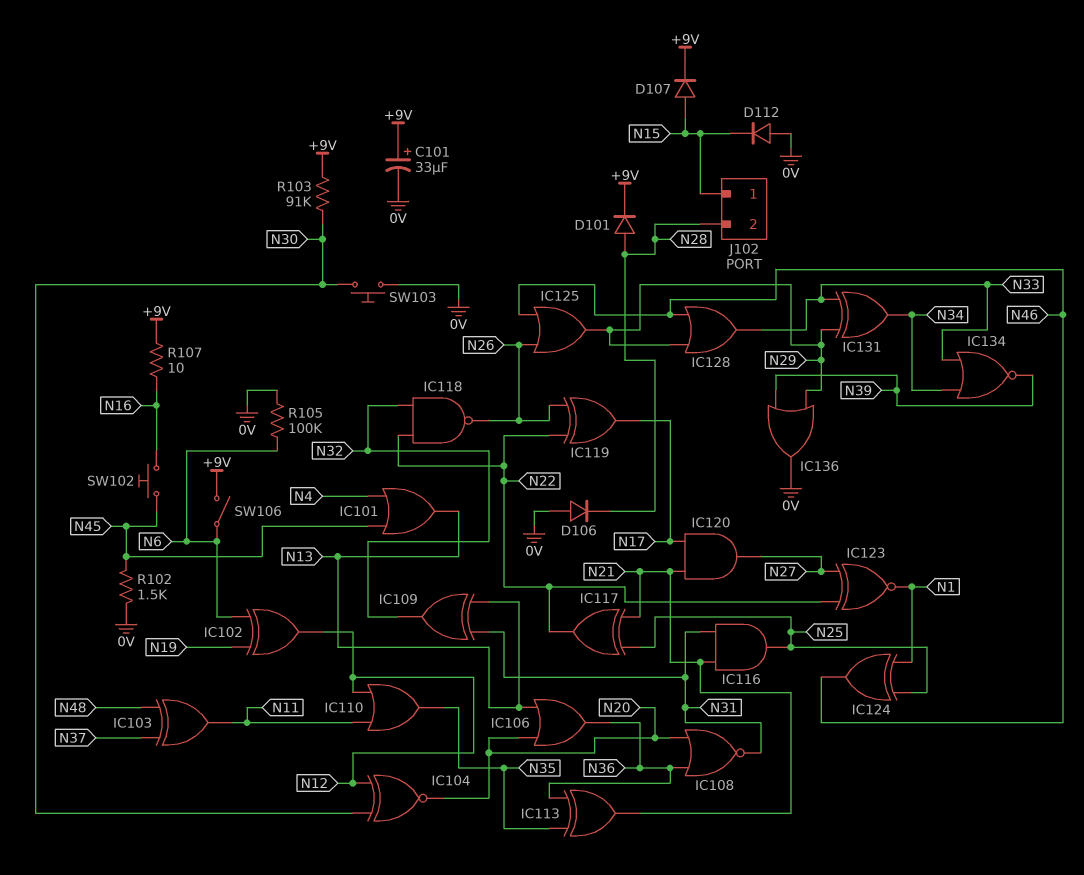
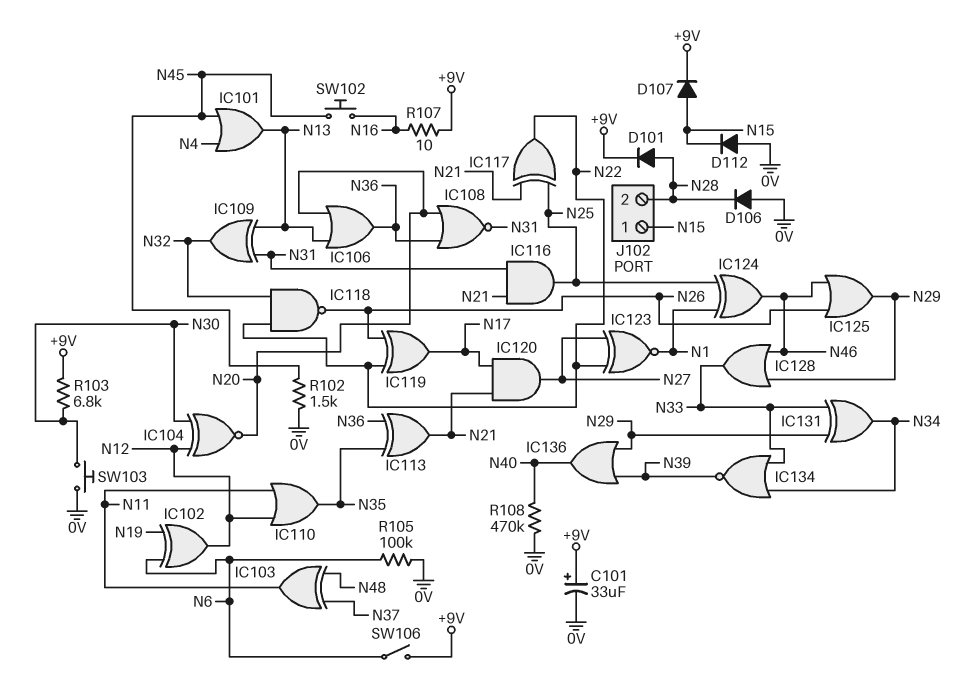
IC136: OR (in N29, in N39, out 0V) -> OR (in N29, in N39, out N40)
R103: 91k (+9V, N30) -> 6.8k (+9V, N30)
R108: none -> 470k (0V, N40)

